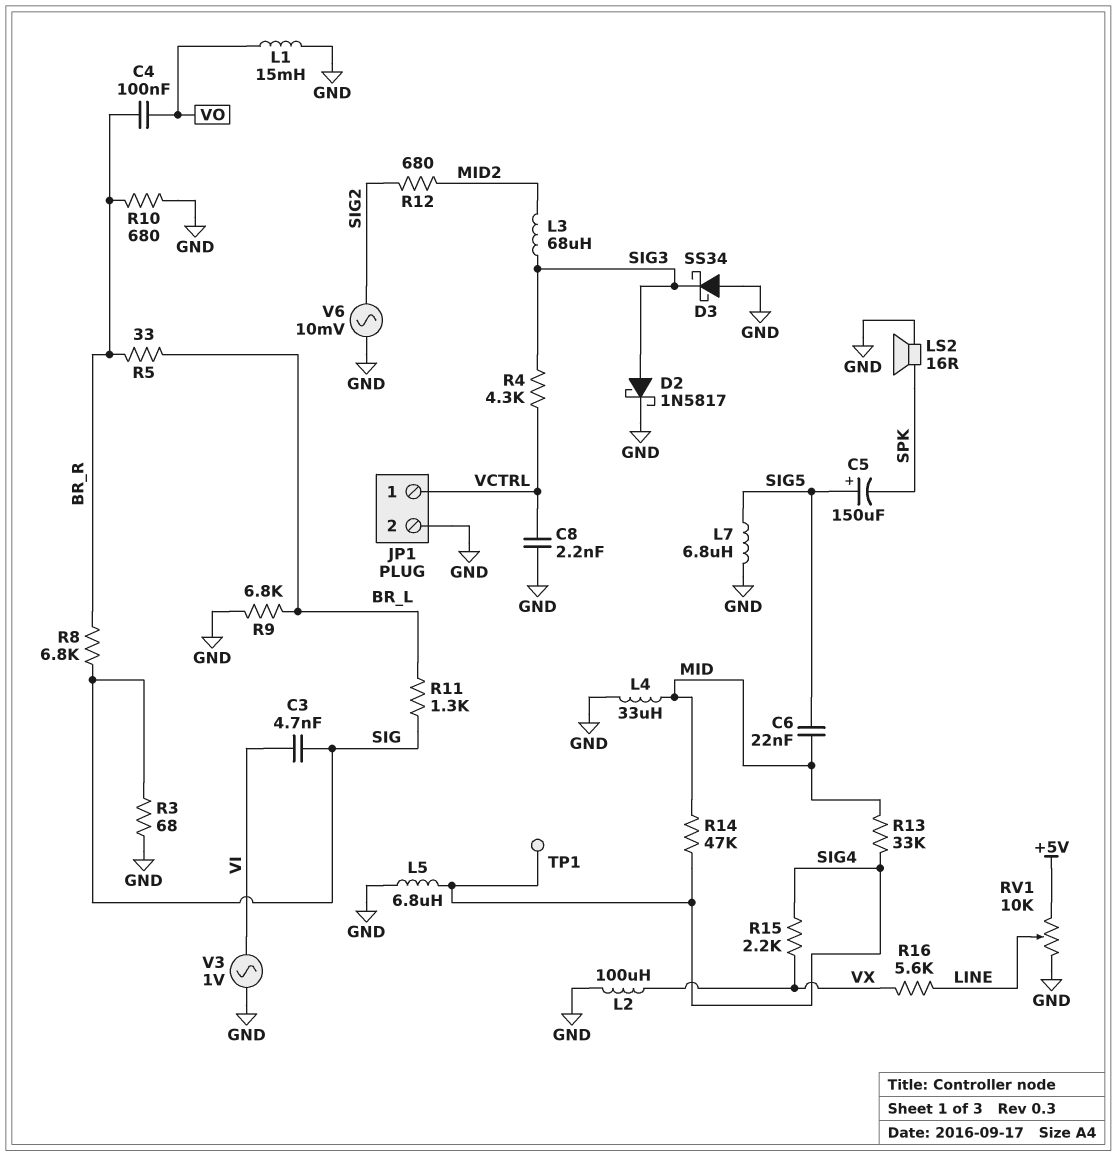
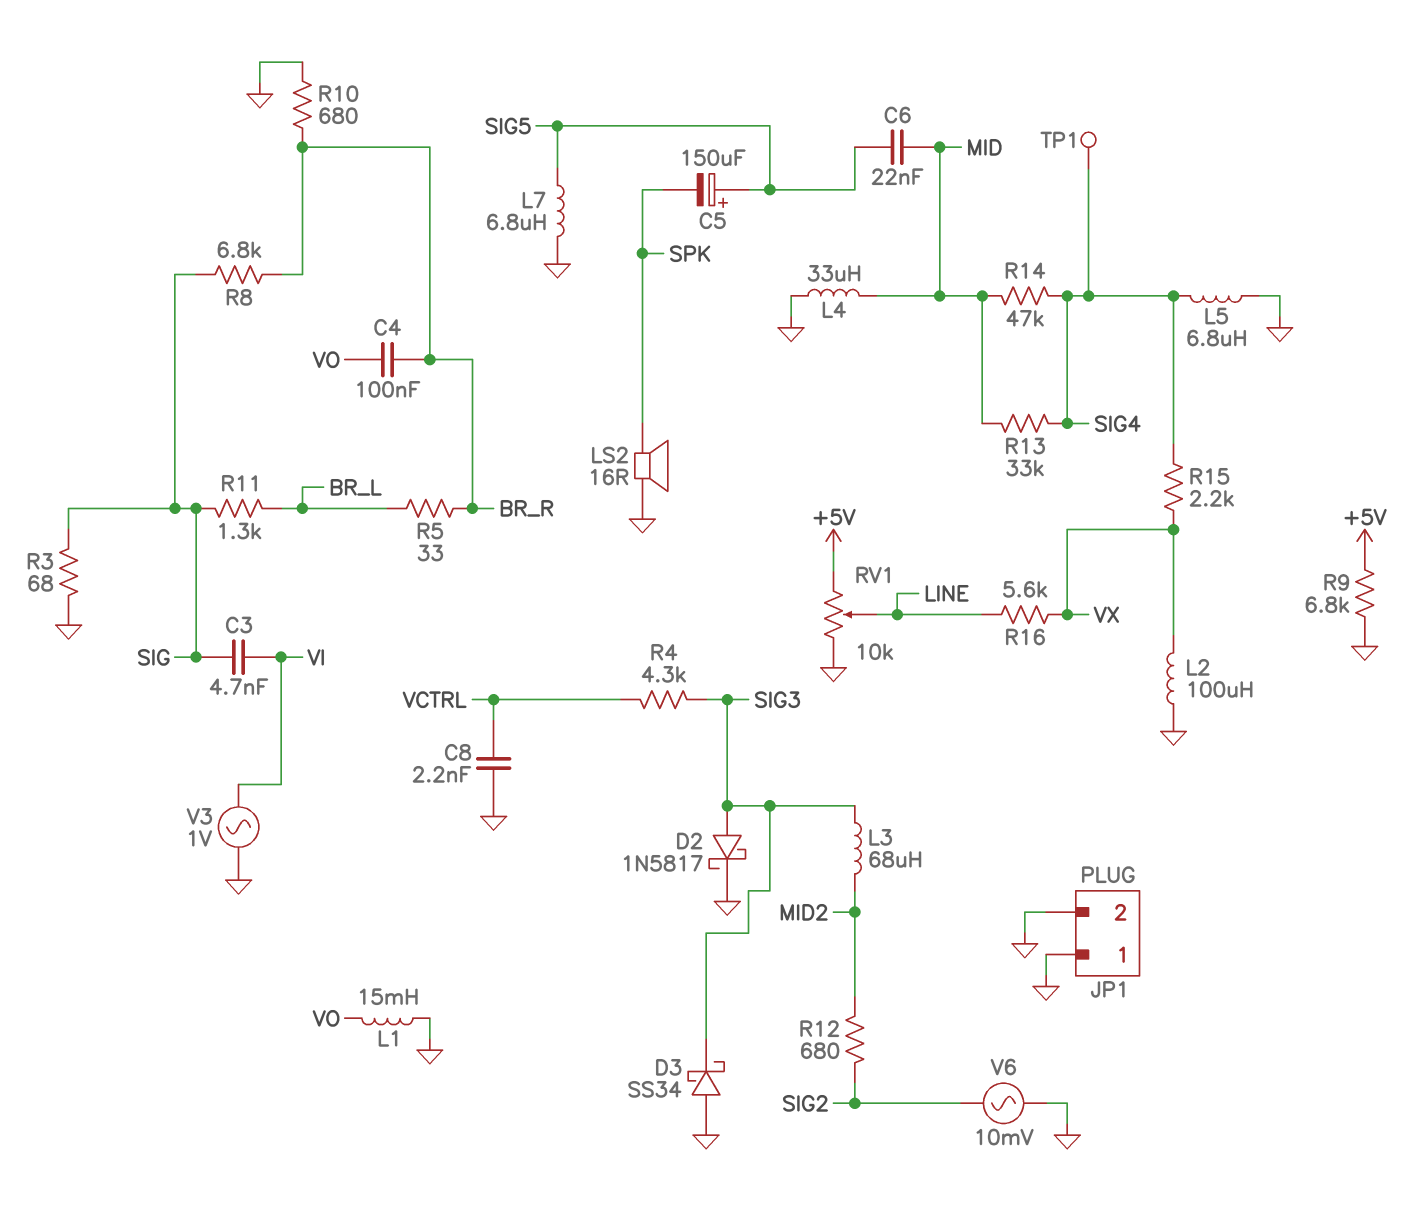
JP1 pin 1: VCTRL -> GND
R9: 6.8k (BR_L, GND) -> 6.8k (+5V, GND)

